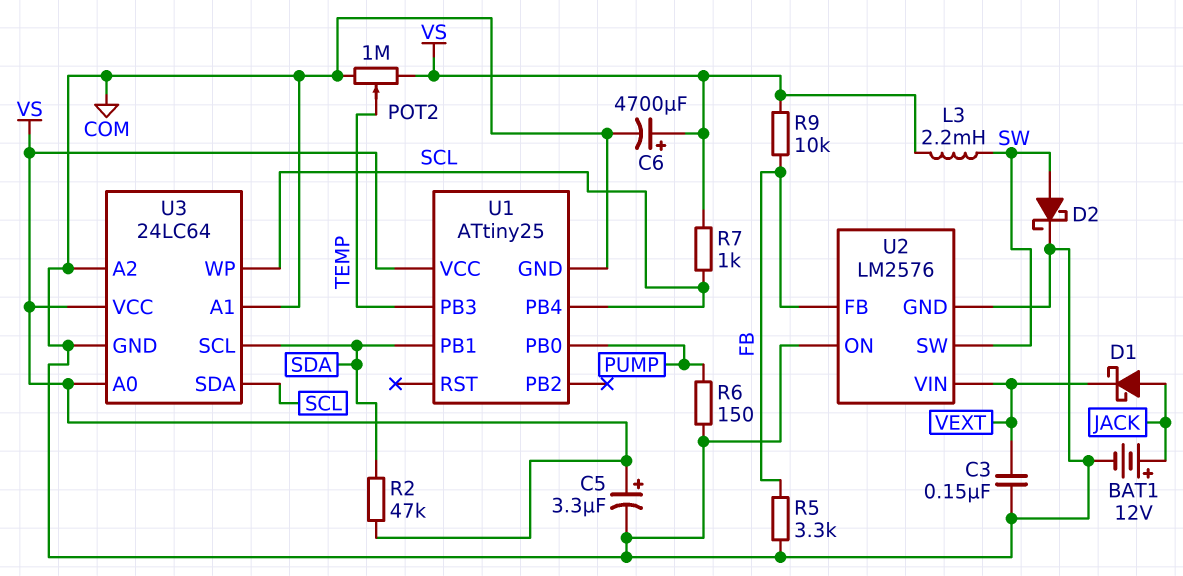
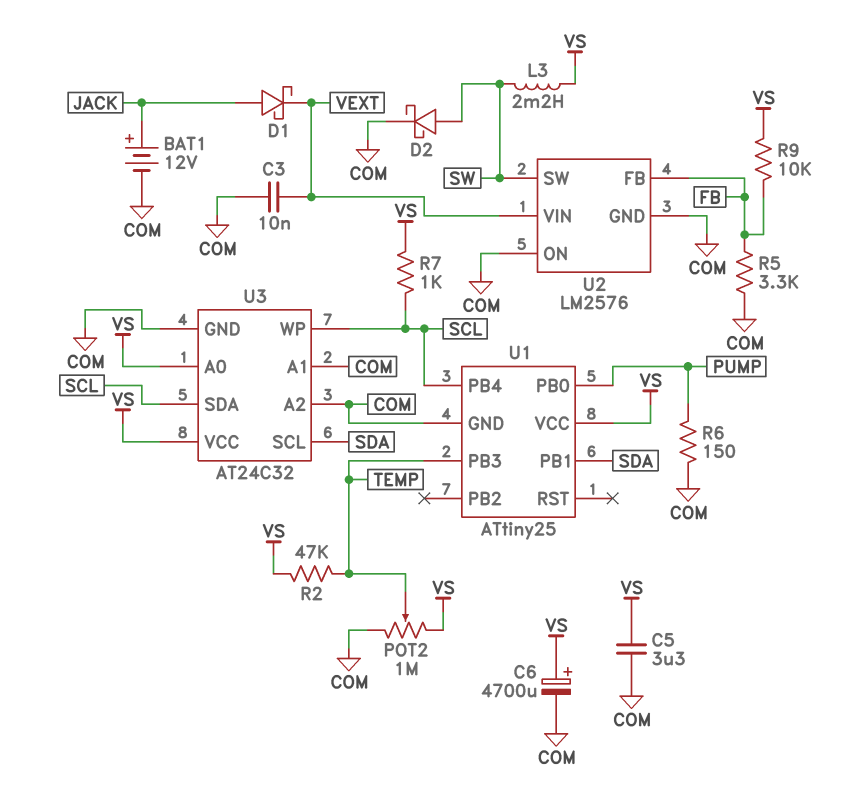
C3: 150nF (COM, VEXT) -> 10nF (COM, VEXT)
C5: 3.3uF (plus VS, minus COM) -> 3.3uF (COM, VS)
R2: 47k (SDA, VS) -> 47k (TEMP, VS)
U3: 24LC64 -> AT24C32

